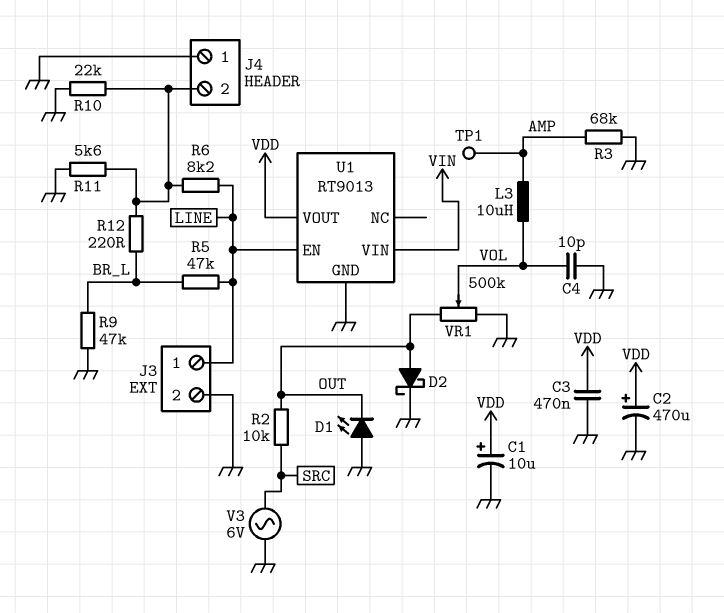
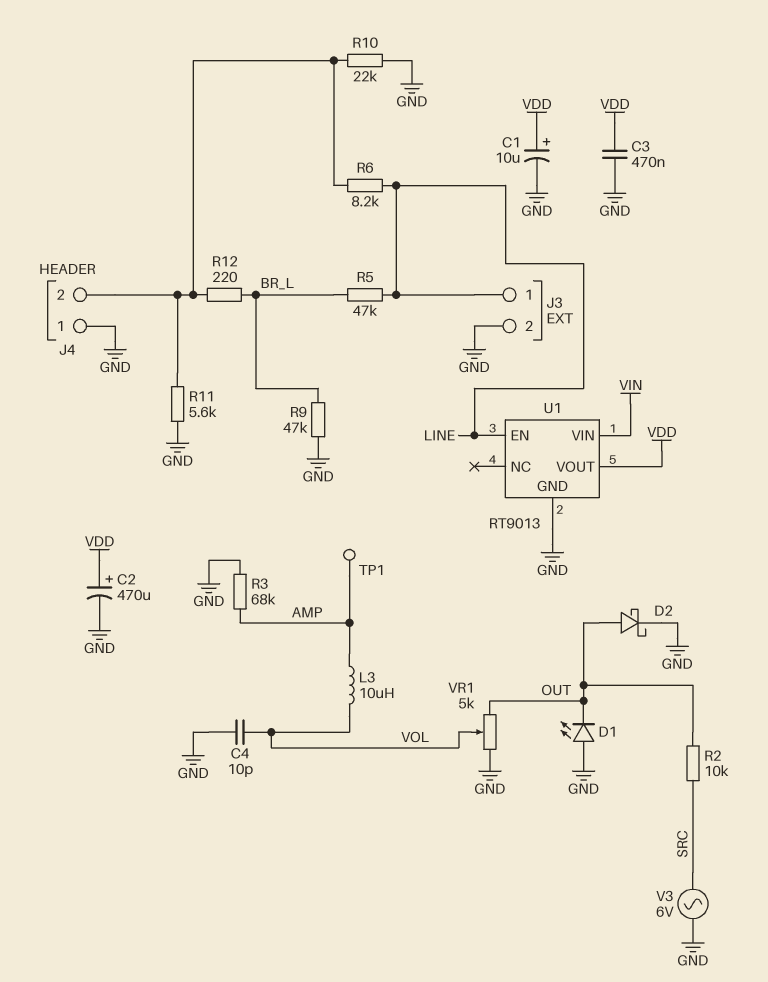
VR1: 500k (GND, OUT, wiper VOL) -> 5k (GND, OUT, wiper VOL)

